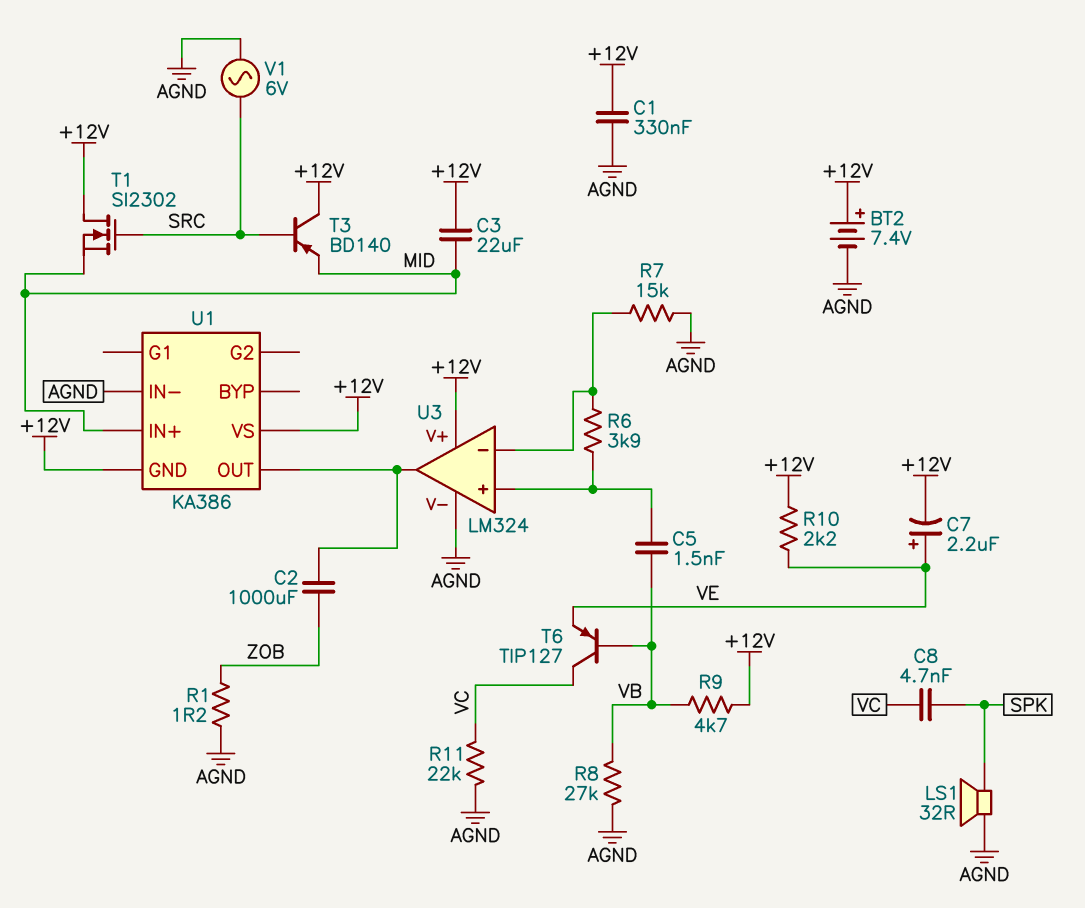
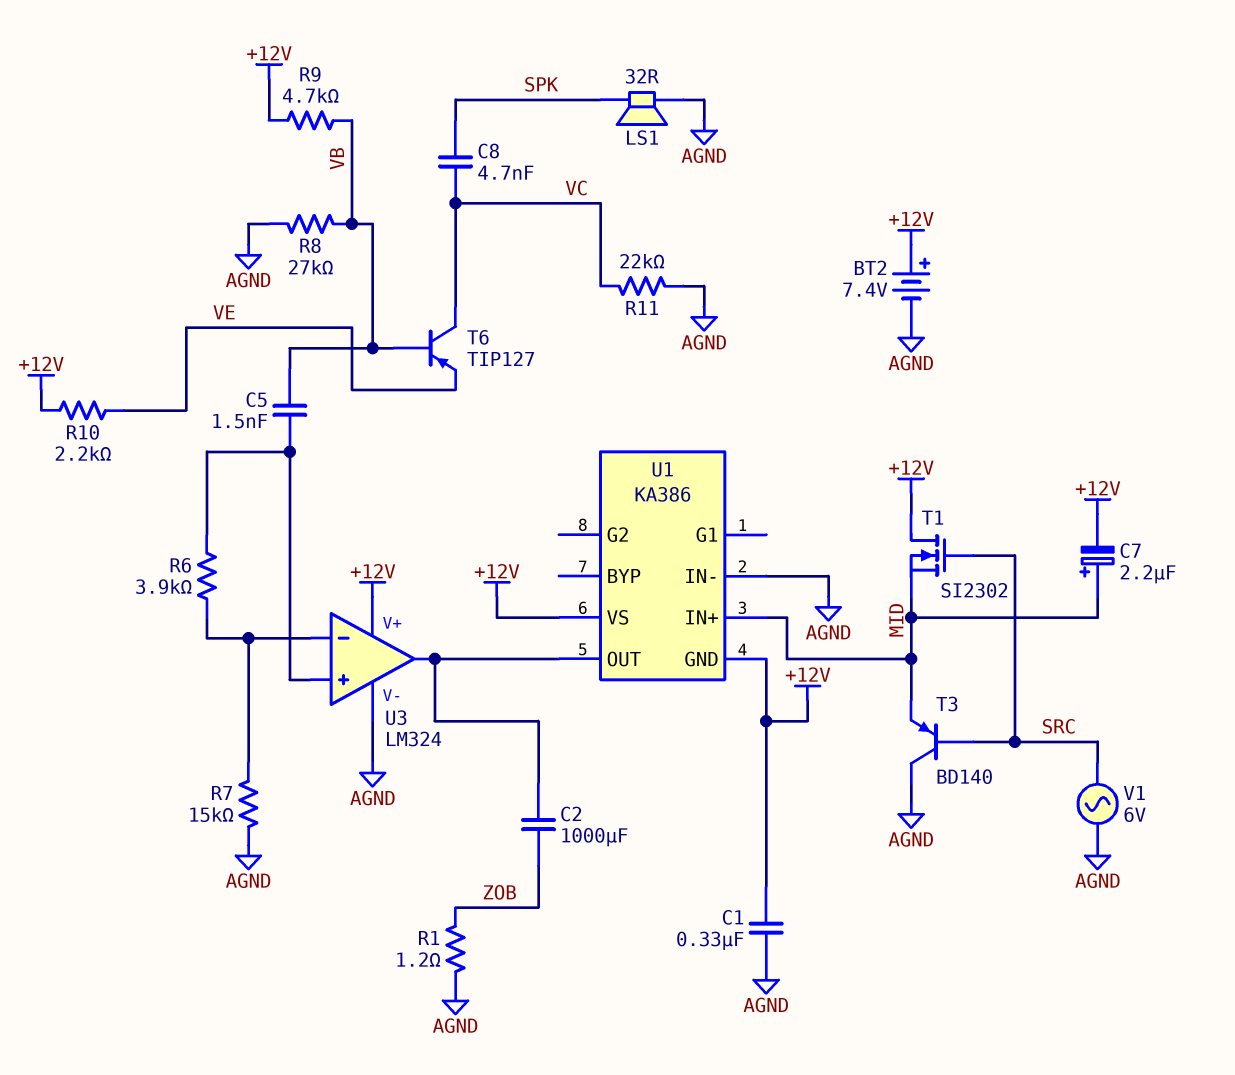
C3: 22uF (+12V, MID) -> none
C7: 2.2uF (plus VE, minus +12V) -> 2.2uF (plus MID, minus +12V)
T3: PNP BD140 (B SRC, C +12V, E MID) -> PNP BD140 (B SRC, C AGND, E MID)

